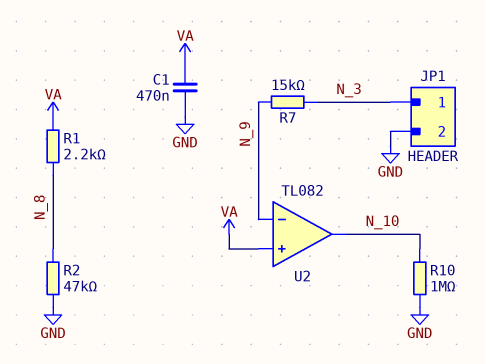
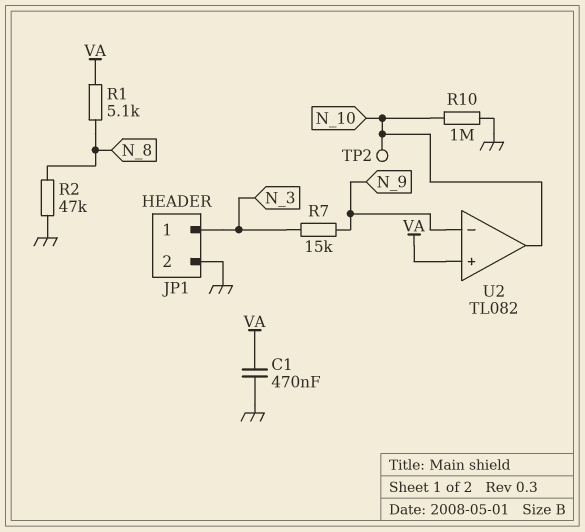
R1: 2.2k (N_8, VA) -> 5.1k (N_8, VA)
TP2: none -> test point (N_10)

